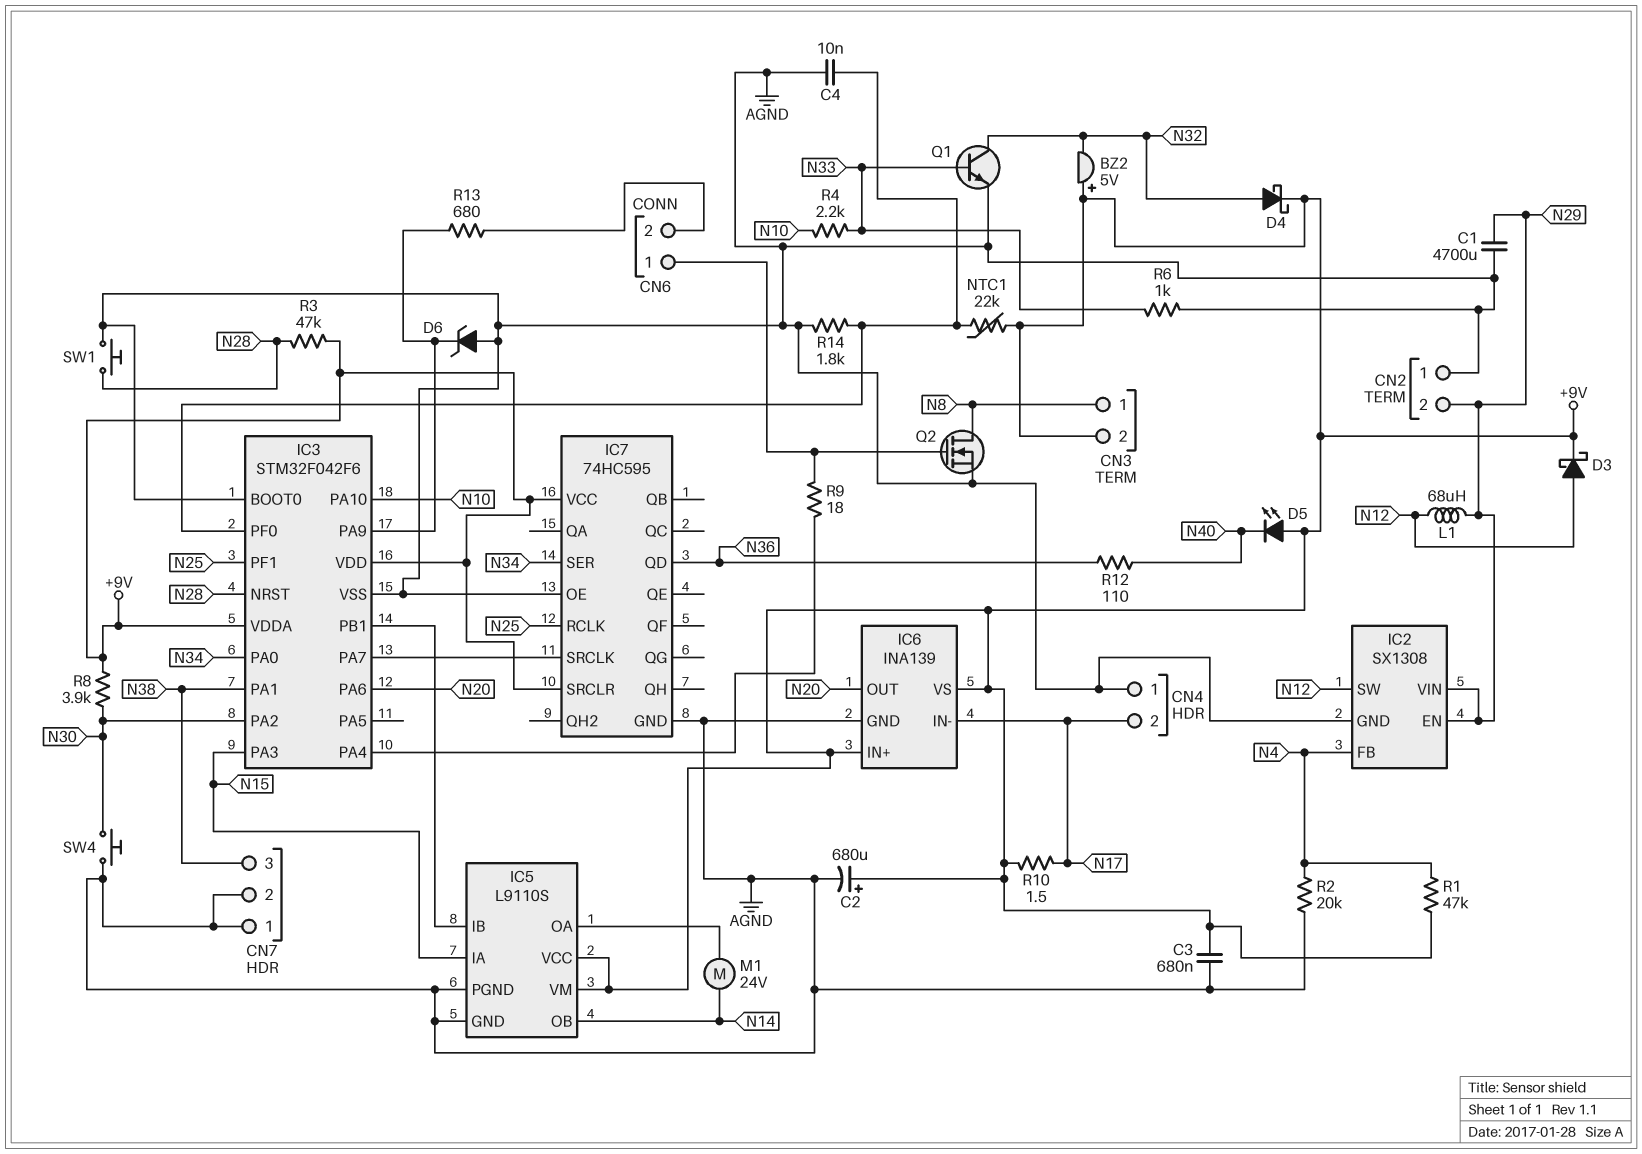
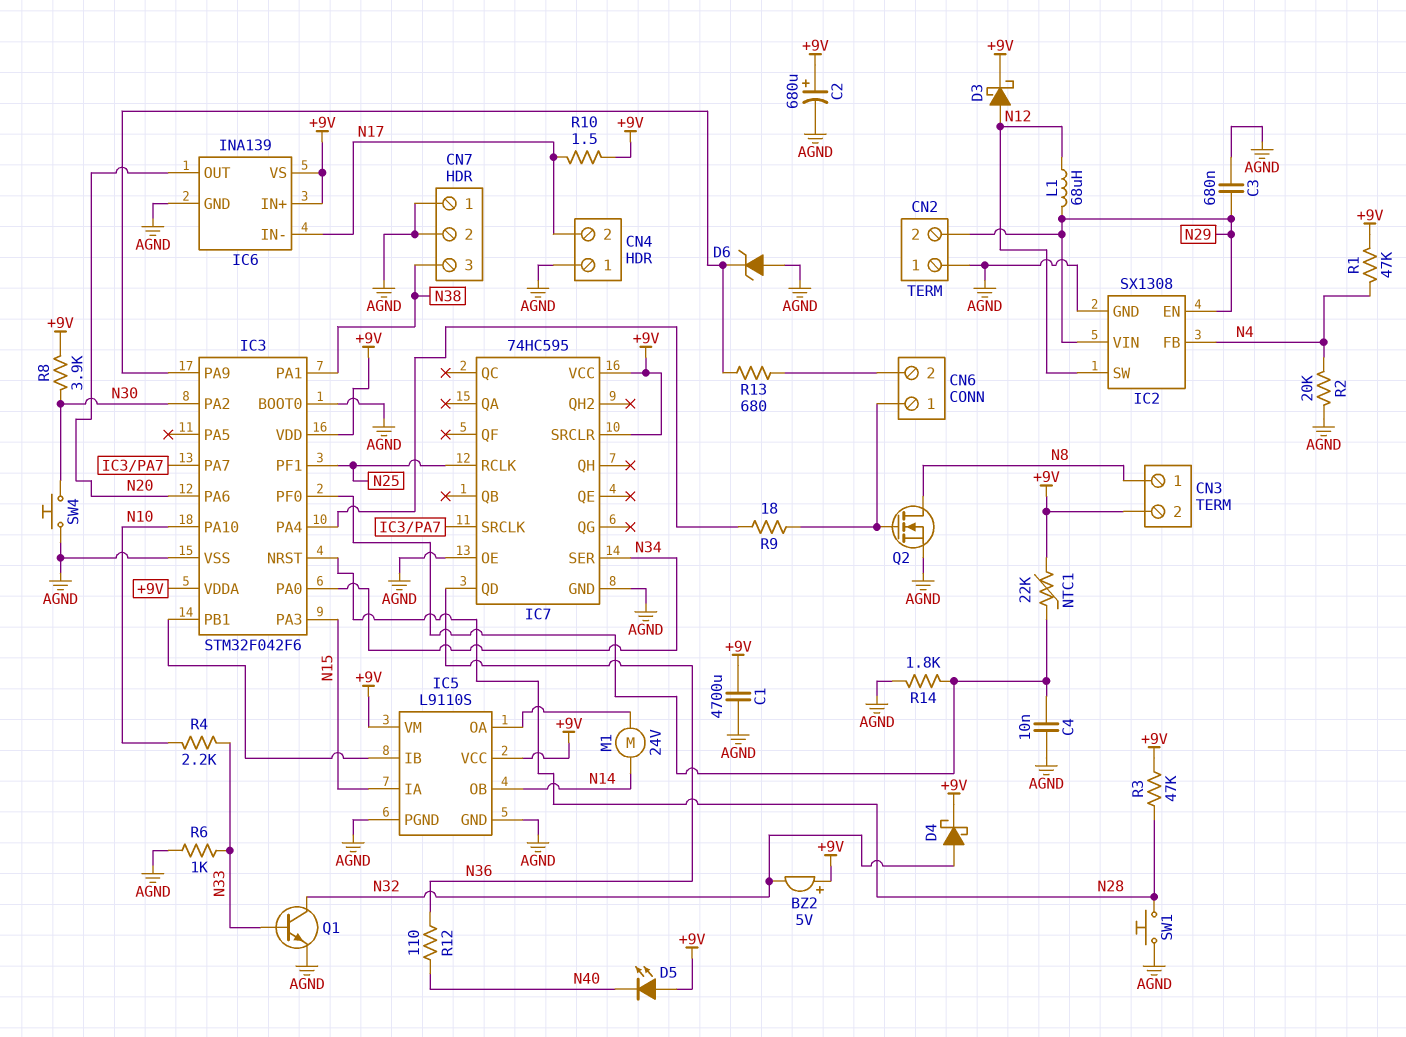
C1: 4700uF (AGND, N29) -> 4700uF (+9V, AGND)
C3: 680nF (+9V, AGND) -> 680nF (AGND, N29)

